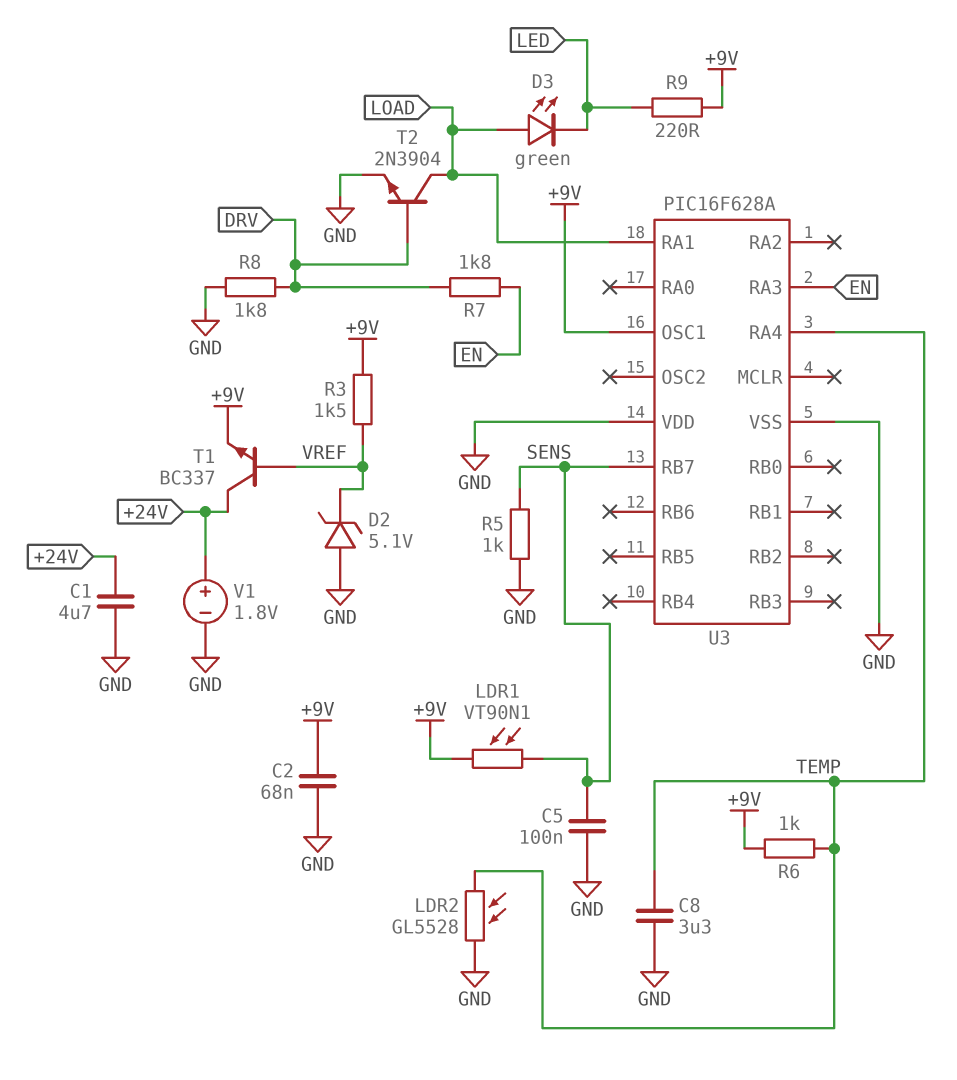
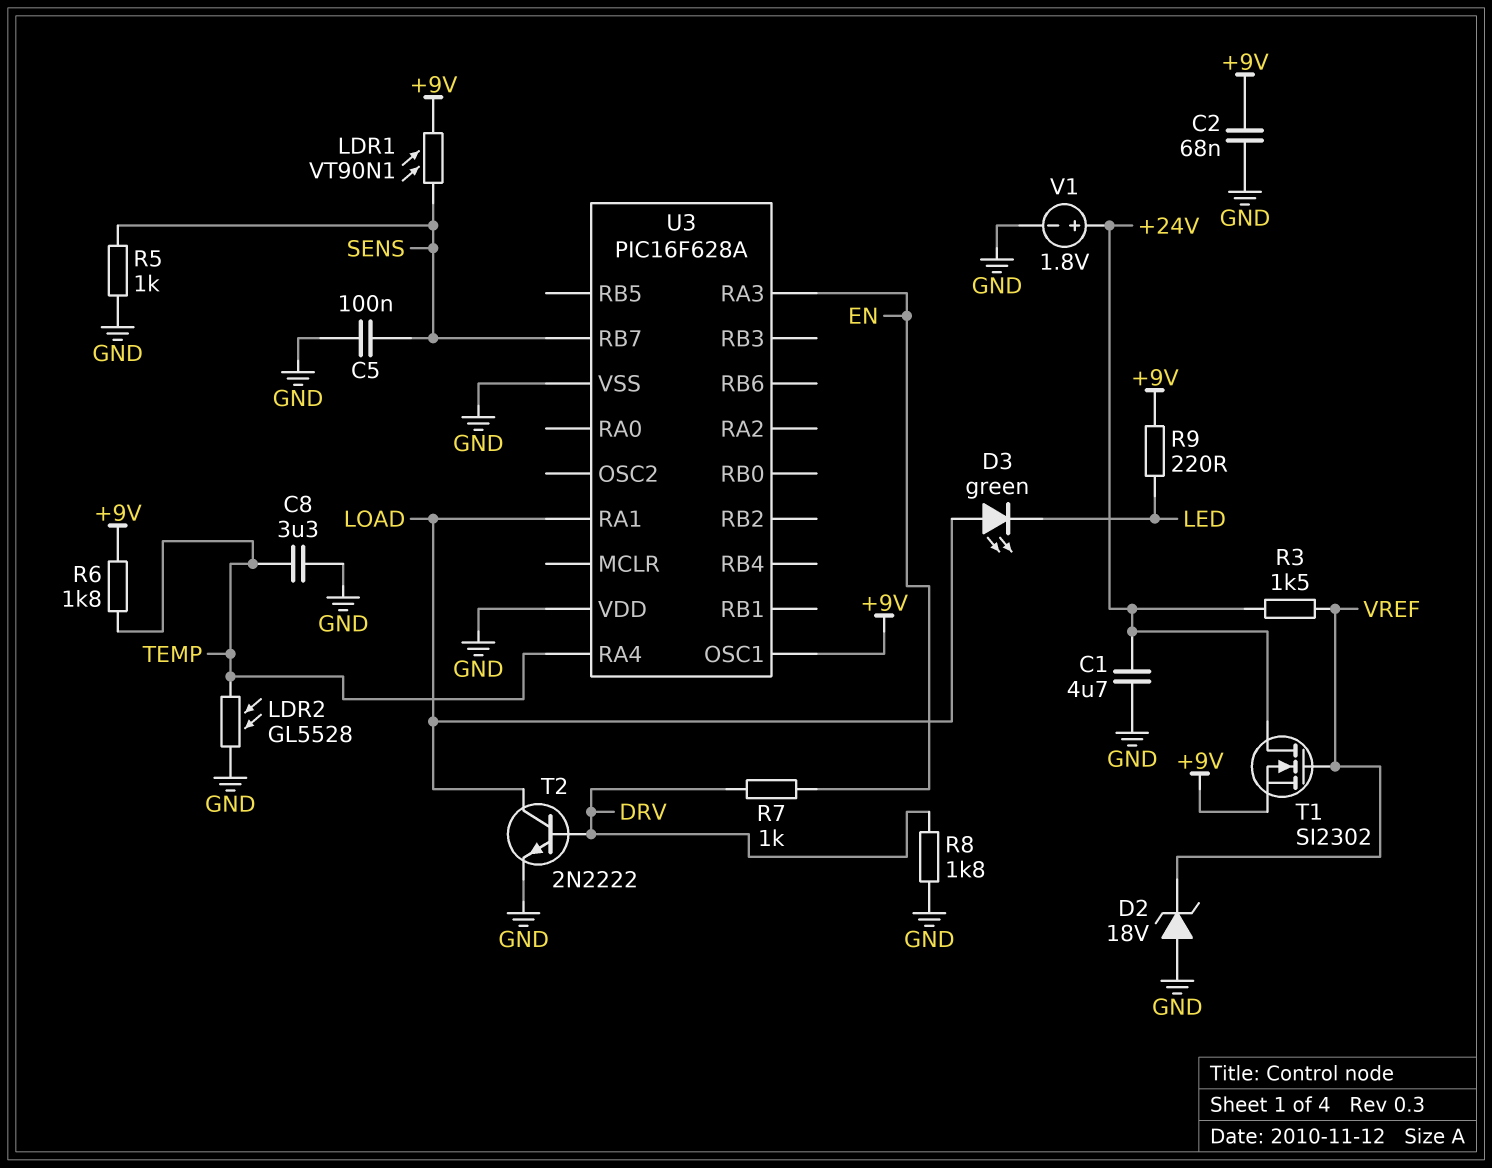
D2: zener 5.1V (A GND, K VREF) -> zener 18V (A GND, K VREF)
R3: 1.5k (+9V, VREF) -> 1.5k (+24V, VREF)
R6: 1k (+9V, TEMP) -> 1.8k (+9V, TEMP)
R7: 1.8k (DRV, EN) -> 1k (DRV, EN)
T1: NPN BC337 (B VREF, C +24V, E +9V) -> NMOS SI2302 (G VREF, D +24V, S +9V)
T2: NPN 2N3904 (B DRV, C LOAD, E GND) -> NPN 2N2222 (B DRV, C LOAD, E GND)

